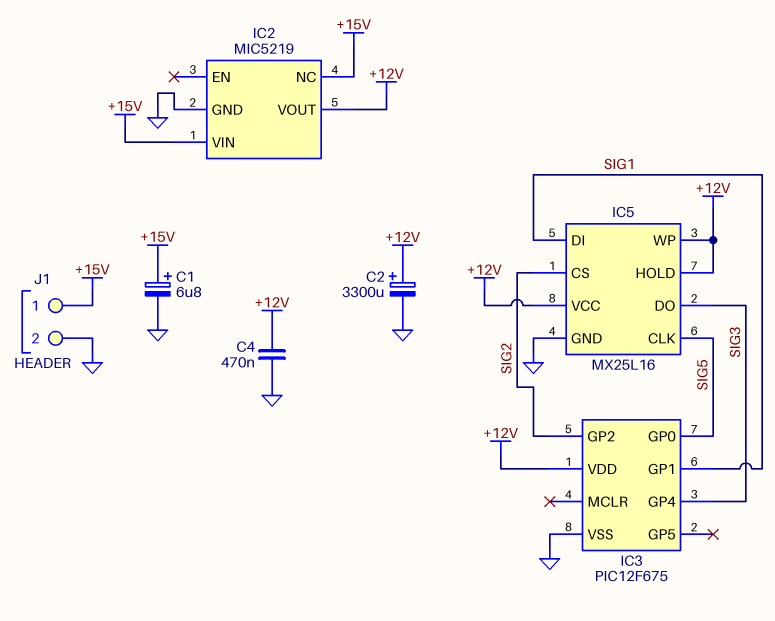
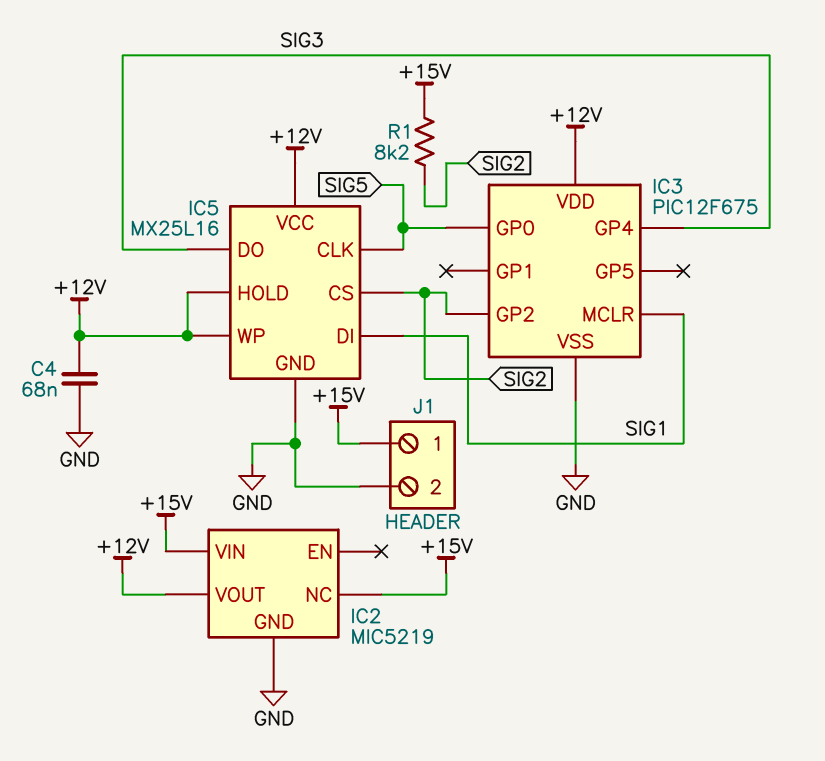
C1: 6.8uF (plus +15V, minus GND) -> none
C2: 3300uF (plus +12V, minus GND) -> none
C4: 470nF (+12V, GND) -> 68nF (+12V, GND)
IC3 pin GP1: SIG1 -> none
IC3 pin MCLR: none -> SIG1
R1: none -> 8.2k (+15V, SIG2)

